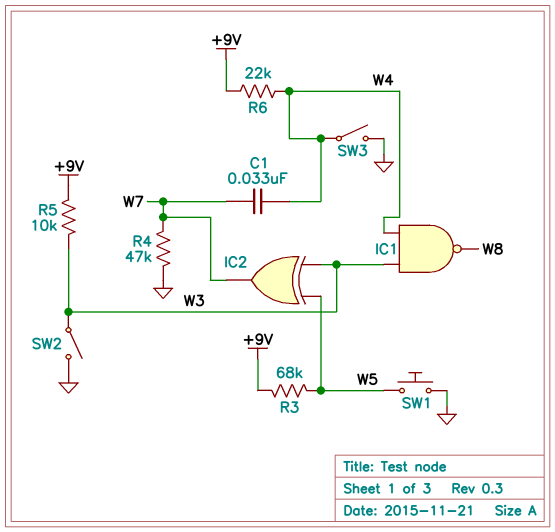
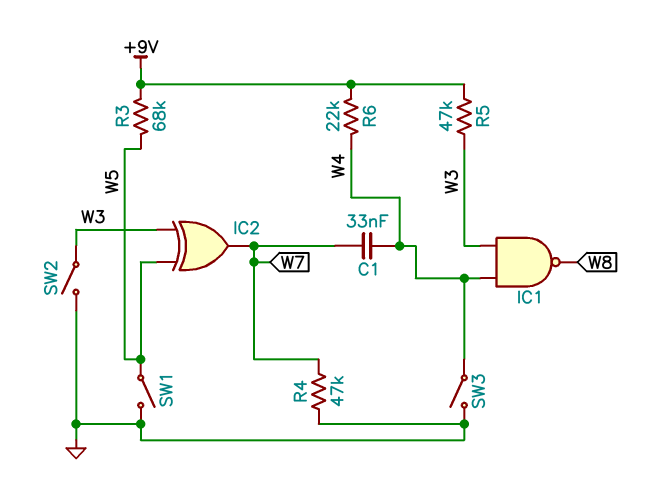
R5: 10k (+9V, W3) -> 47k (+9V, W3)
SW1: button (GND, W5) -> switch (GND, W5)

